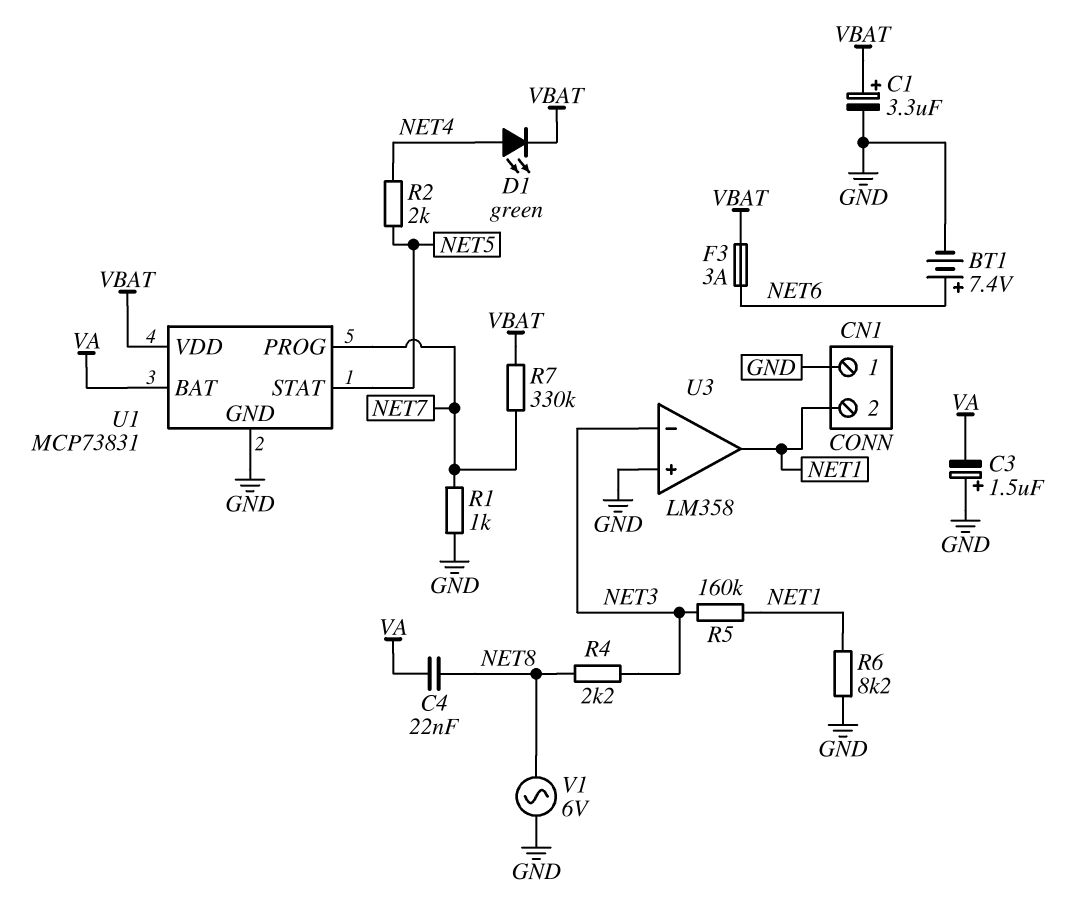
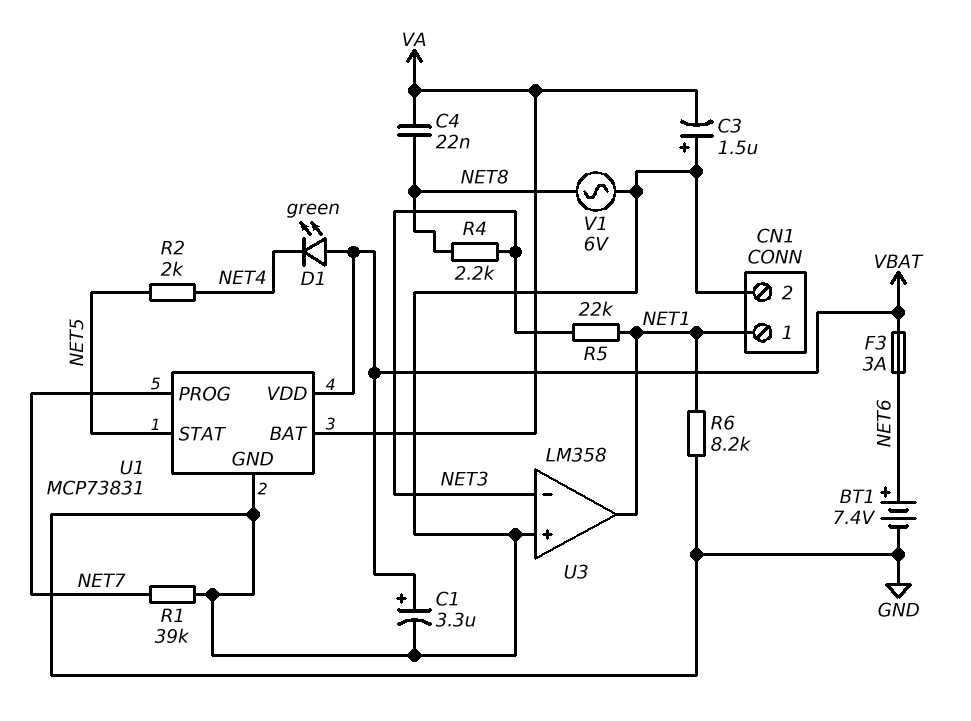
CN1 pin 1: GND -> NET1
CN1 pin 2: NET1 -> GND
D1: LED green (A NET4, K VBAT) -> LED green (A VBAT, K NET4)
R1: 1k (GND, NET7) -> 39k (GND, NET7)
R5: 160k (NET1, NET3) -> 22k (NET1, NET3)
R7: 330k (NET7, VBAT) -> none

